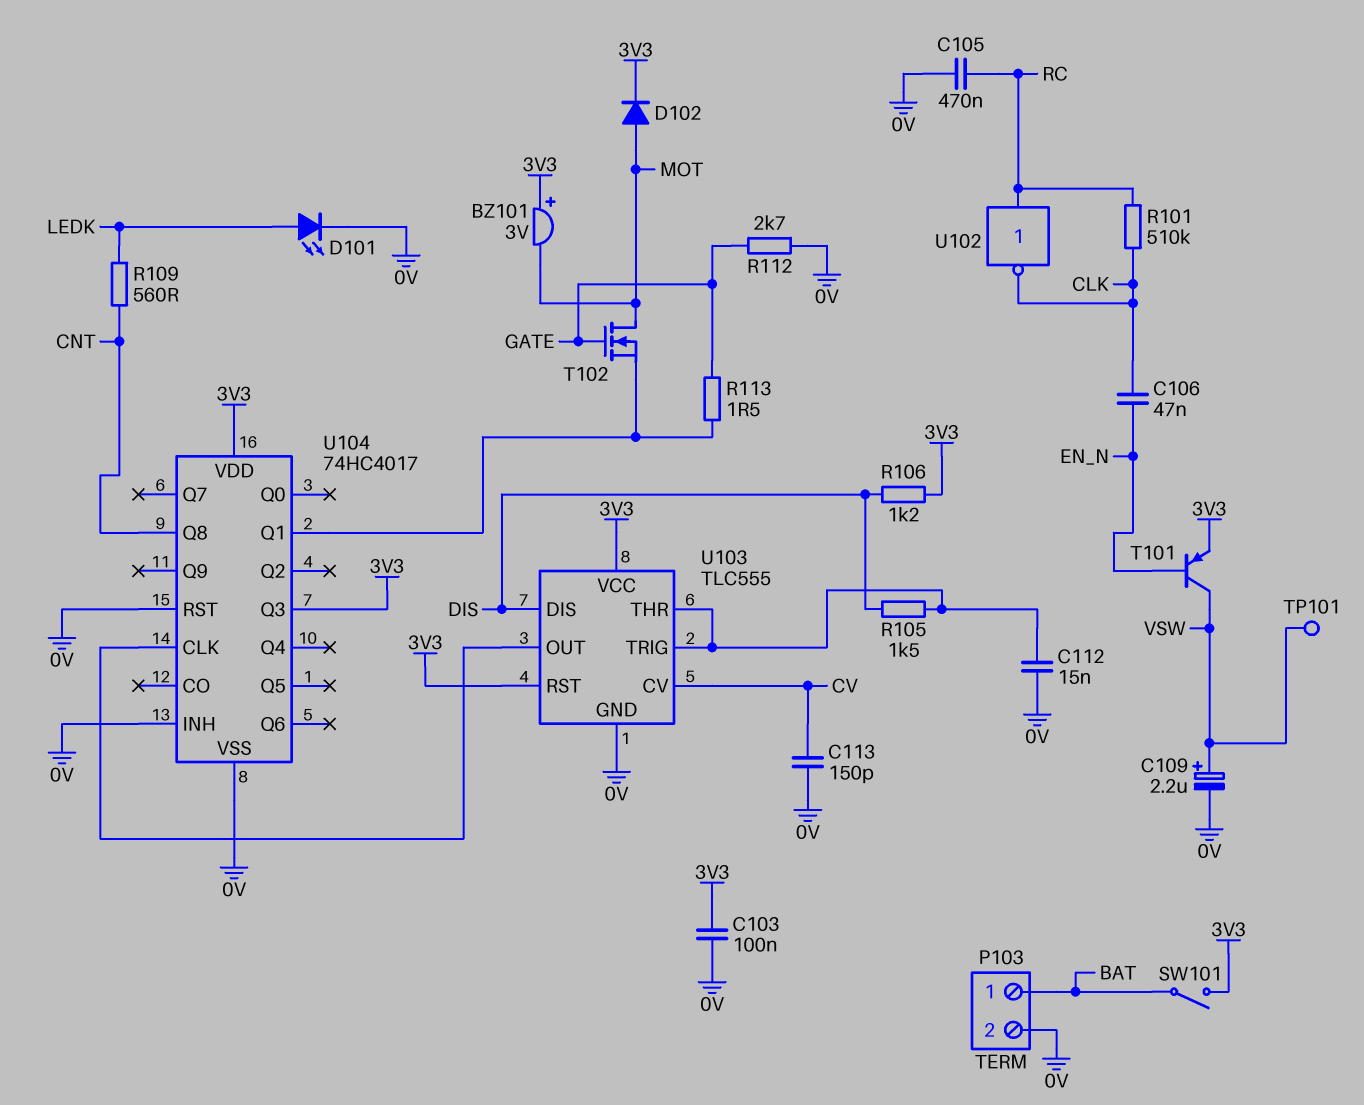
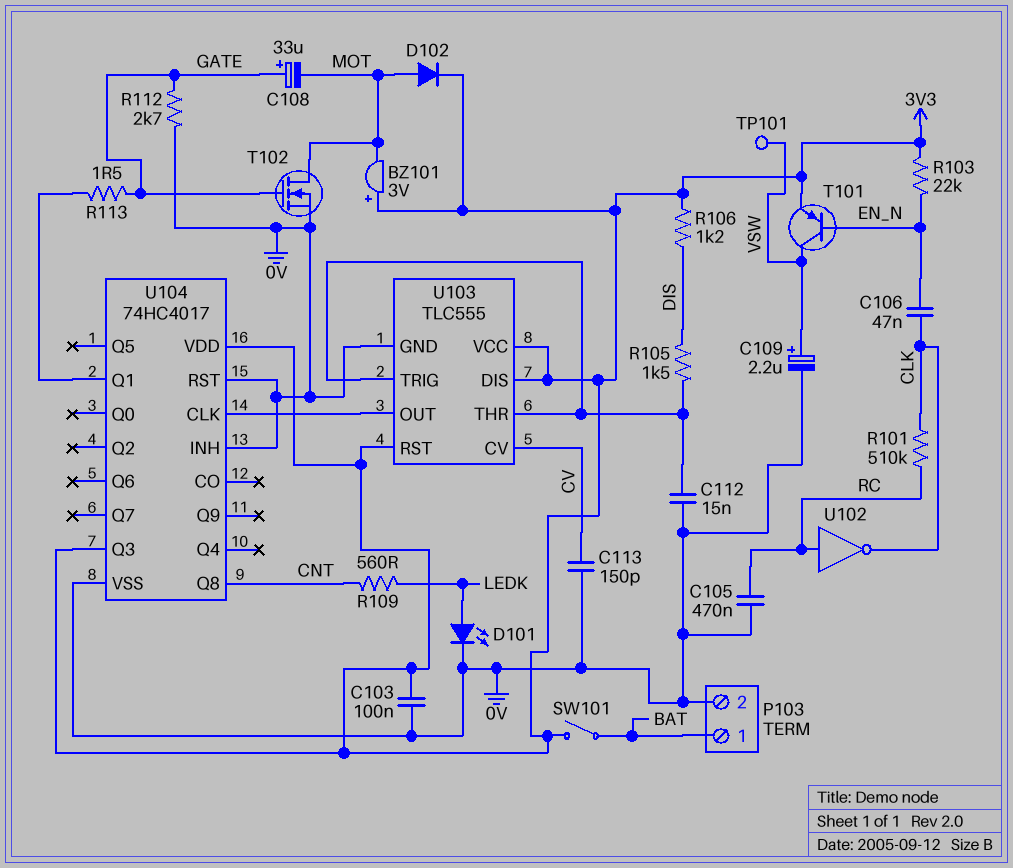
C108: none -> 33uF (plus GATE, minus MOT)
R103: none -> 22k (3V3, EN_N)
T102: NMOS (G GATE, D MOT, S U104/Q1) -> NMOS (G GATE, D MOT, S 0V)
U103 pin DIS: DIS -> 3V3

